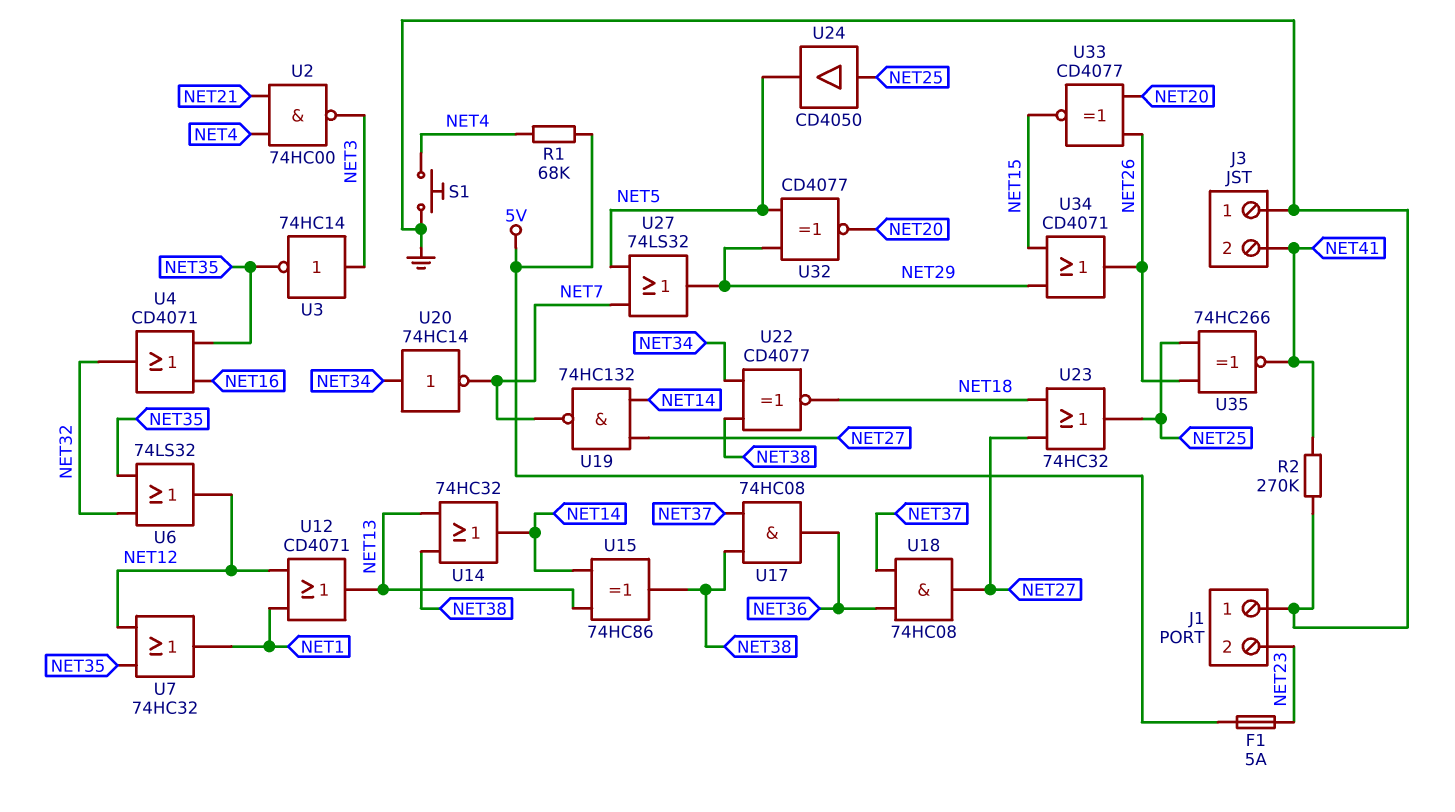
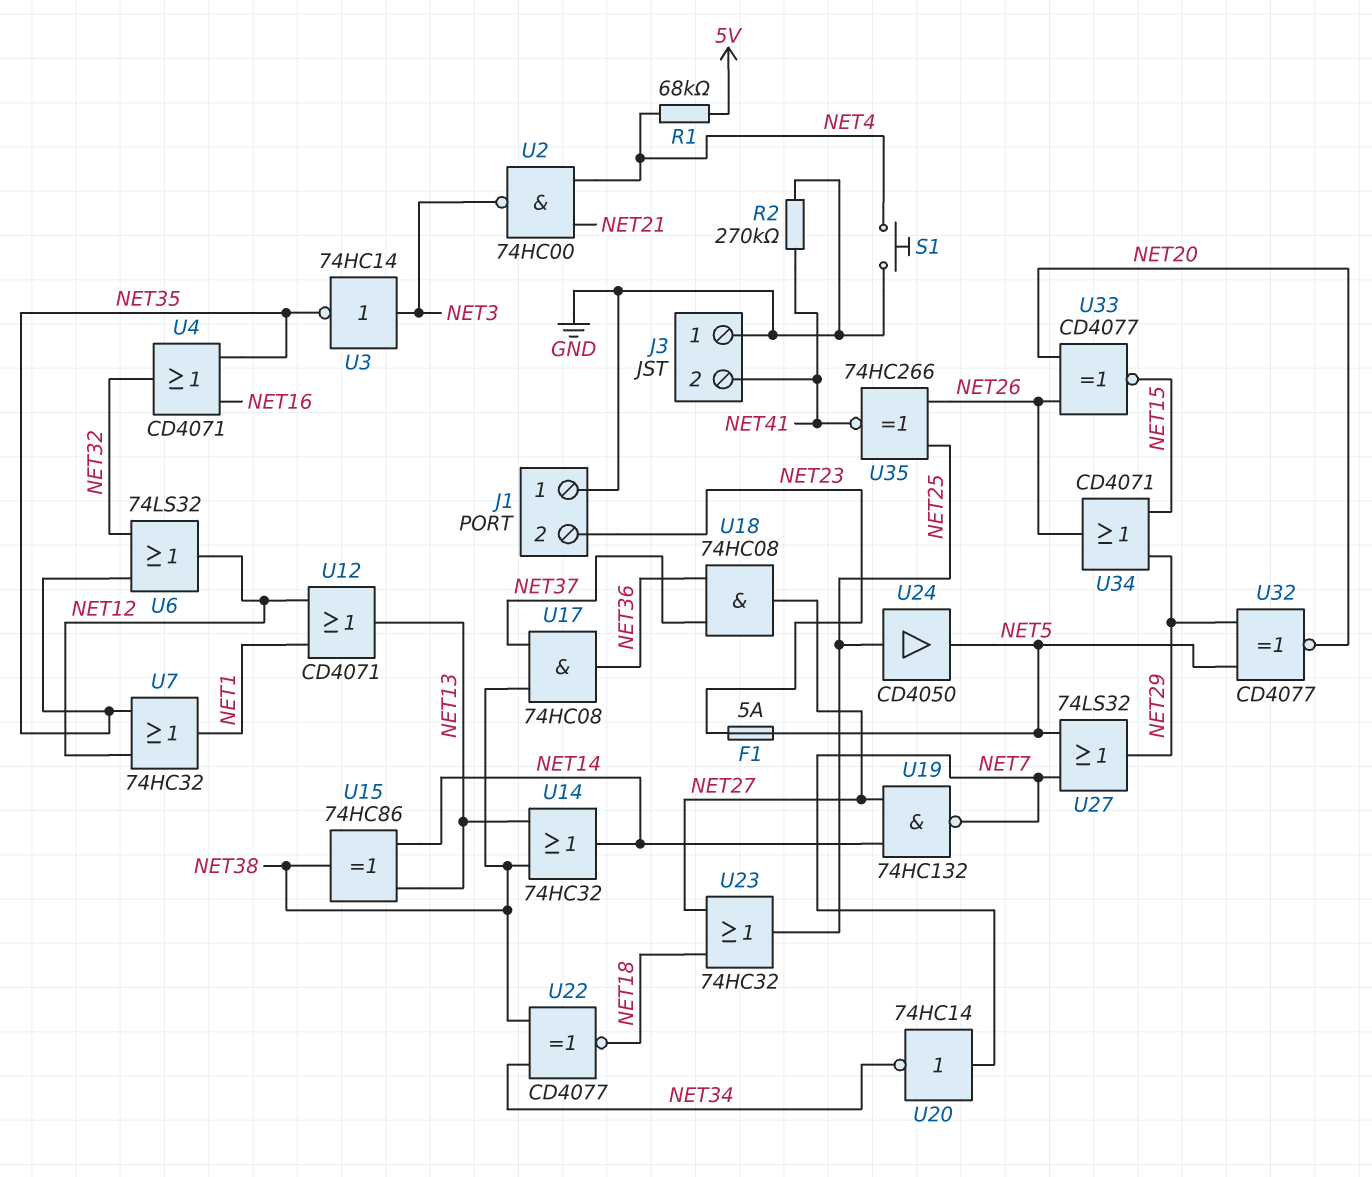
F1: 5A (5V, NET23) -> 5A (NET5, NET23)
U20: NOT 74HC14 (in NET34, out NET7) -> NOT 74HC14 (in NET7, out NET34)

